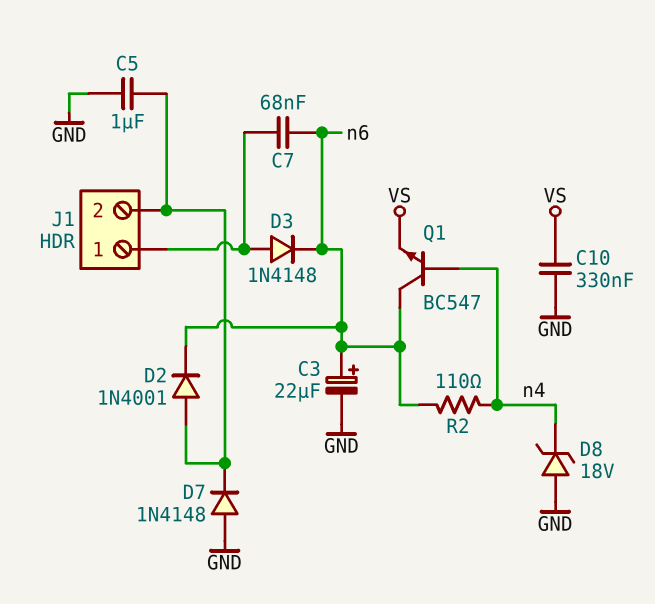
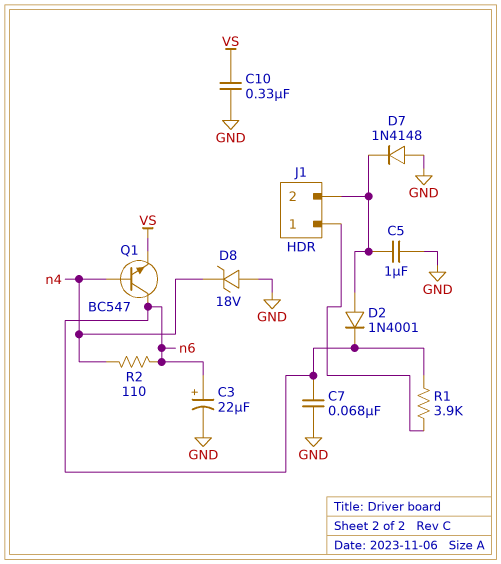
C7: 68nF (J1/1, n6) -> 68nF (GND, n6)
D3: diode 1N4148 (A J1/1, K n6) -> none
R1: none -> 3.9k (J1/1, n6)

